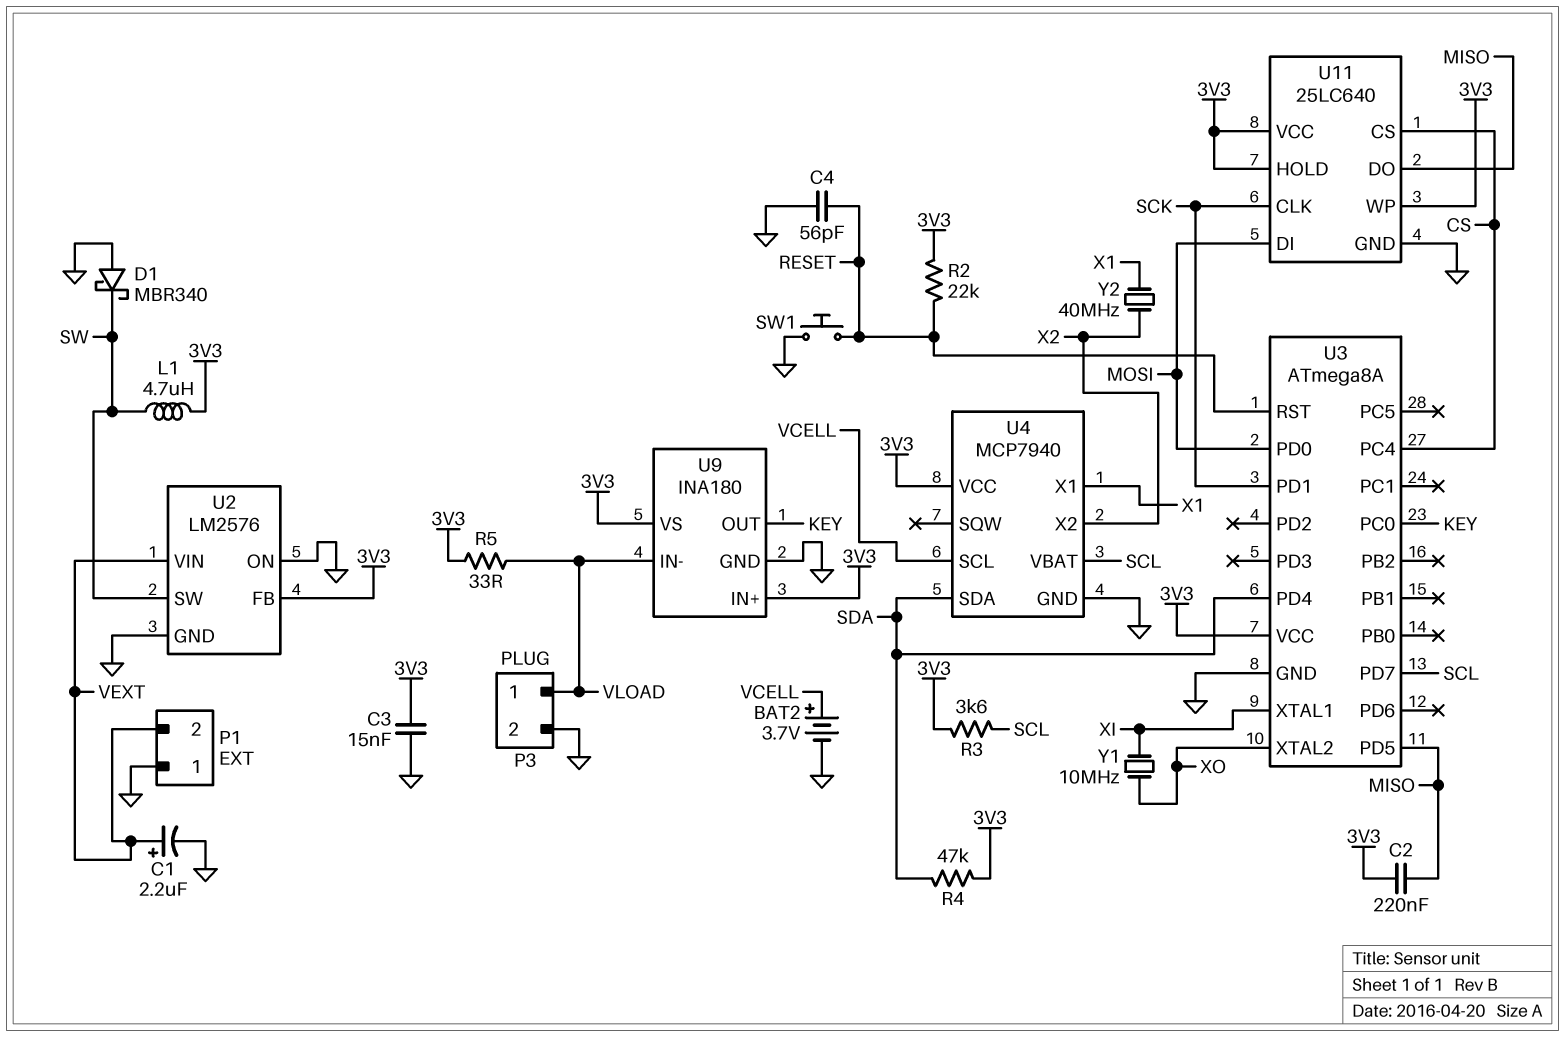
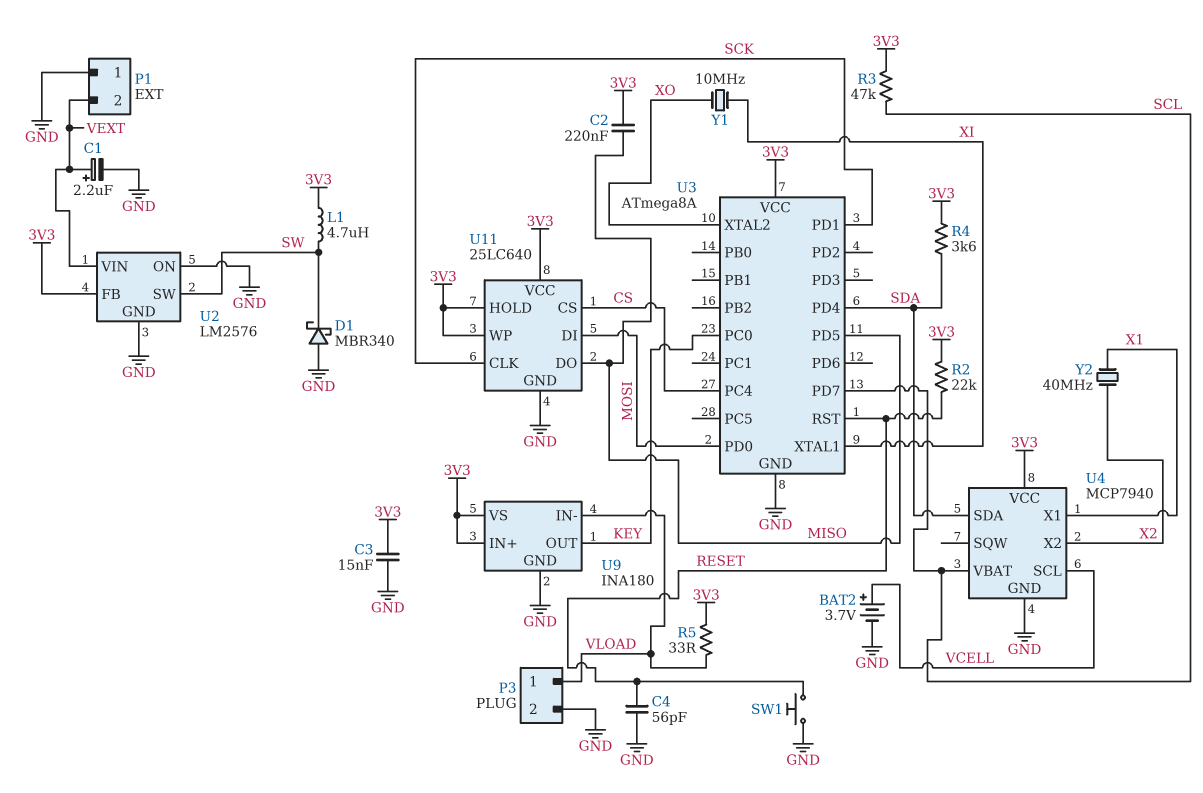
R3: 3.6k (3V3, SCL) -> 47k (3V3, SCL)
R4: 47k (3V3, SDA) -> 3.6k (3V3, SDA)

